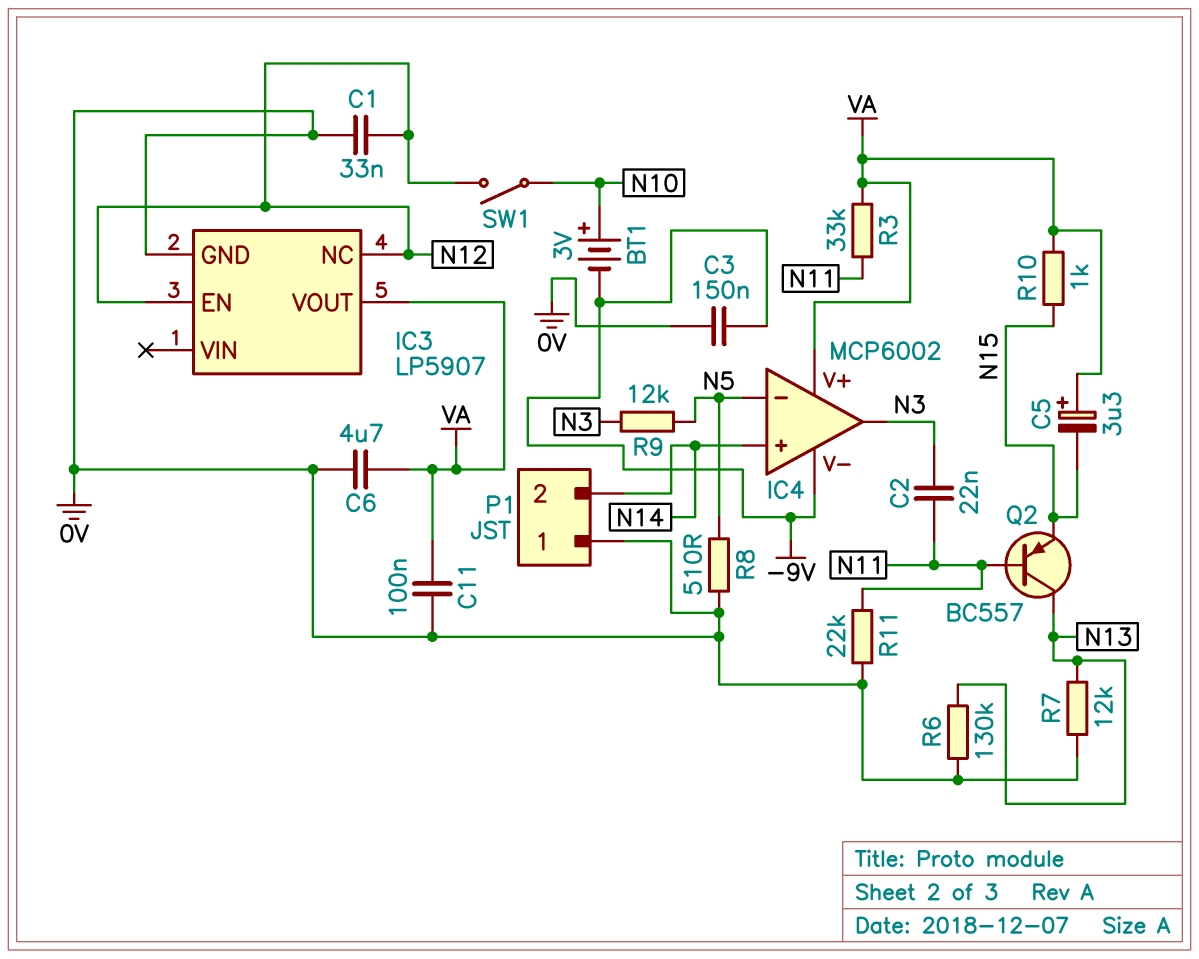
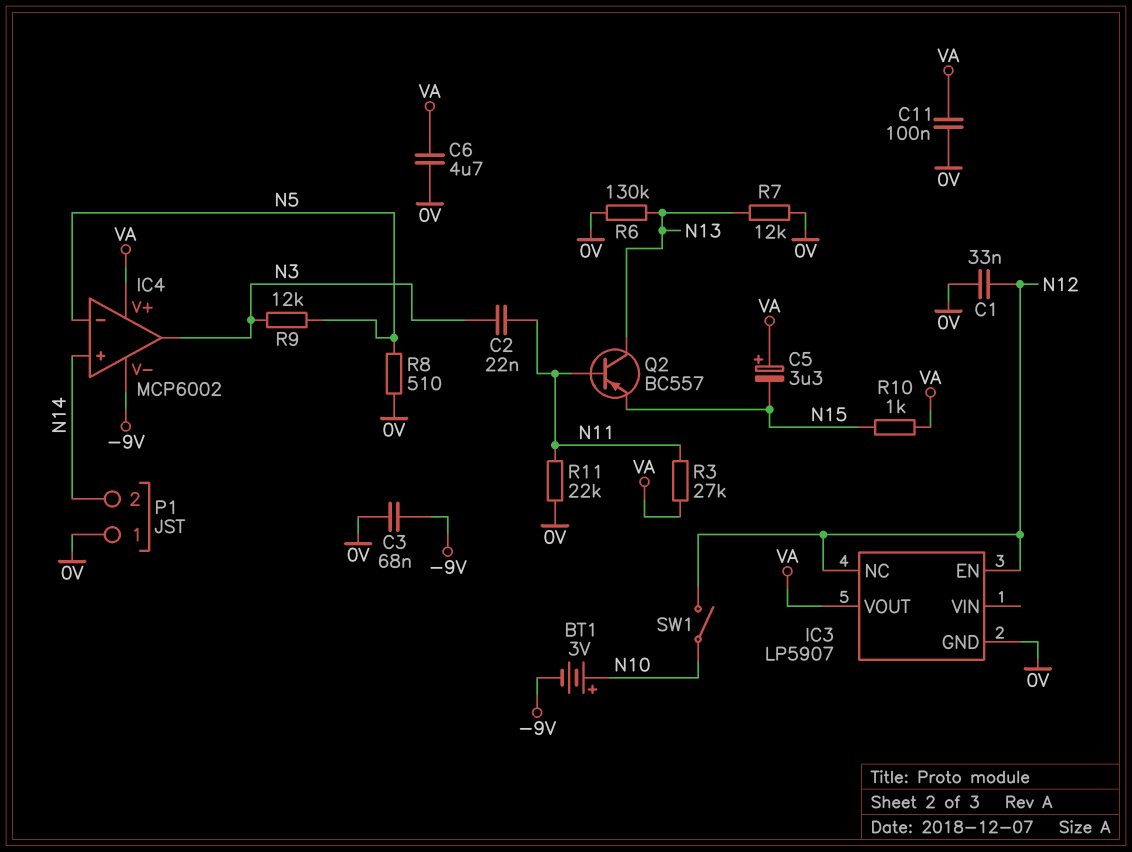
C3: 150nF (-9V, 0V) -> 68nF (-9V, 0V)
R3: 33k (N11, VA) -> 27k (N11, VA)

